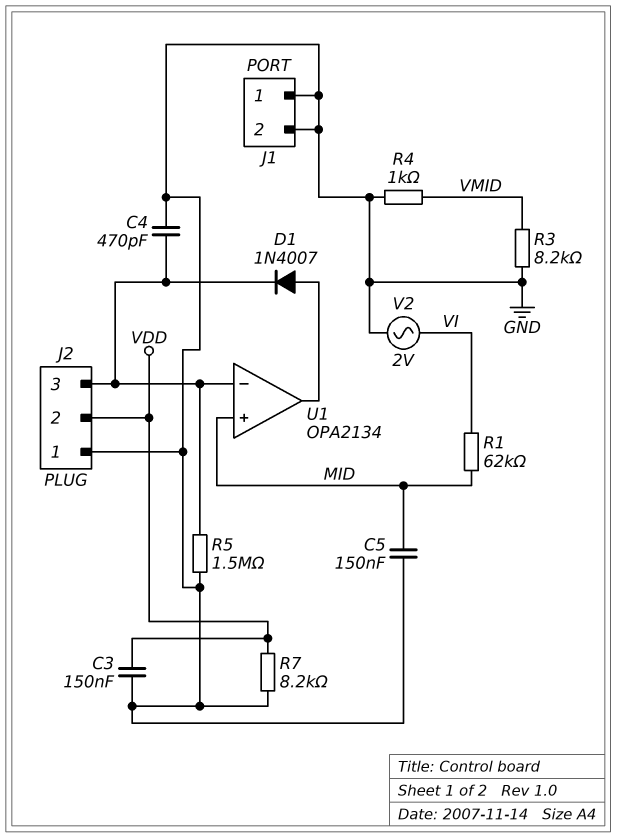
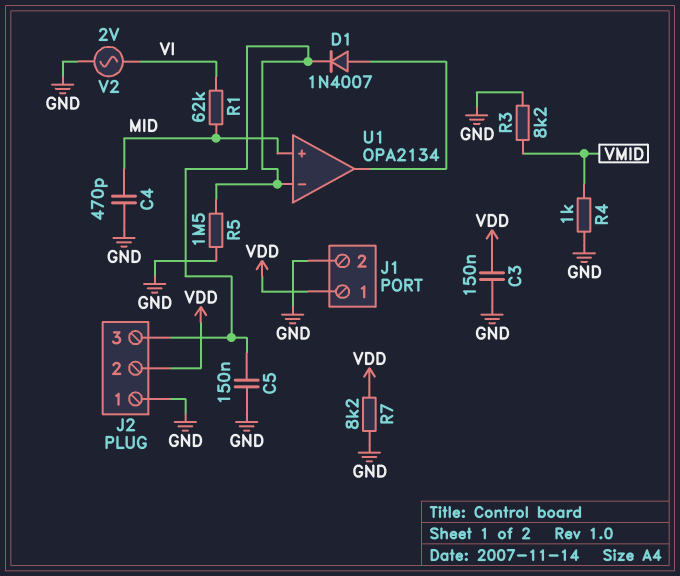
C4: 470pF (GND, J2/3) -> 470pF (GND, MID)
C5: 150nF (GND, MID) -> 150nF (GND, J2/3)
J1 pin 1: GND -> VDD

